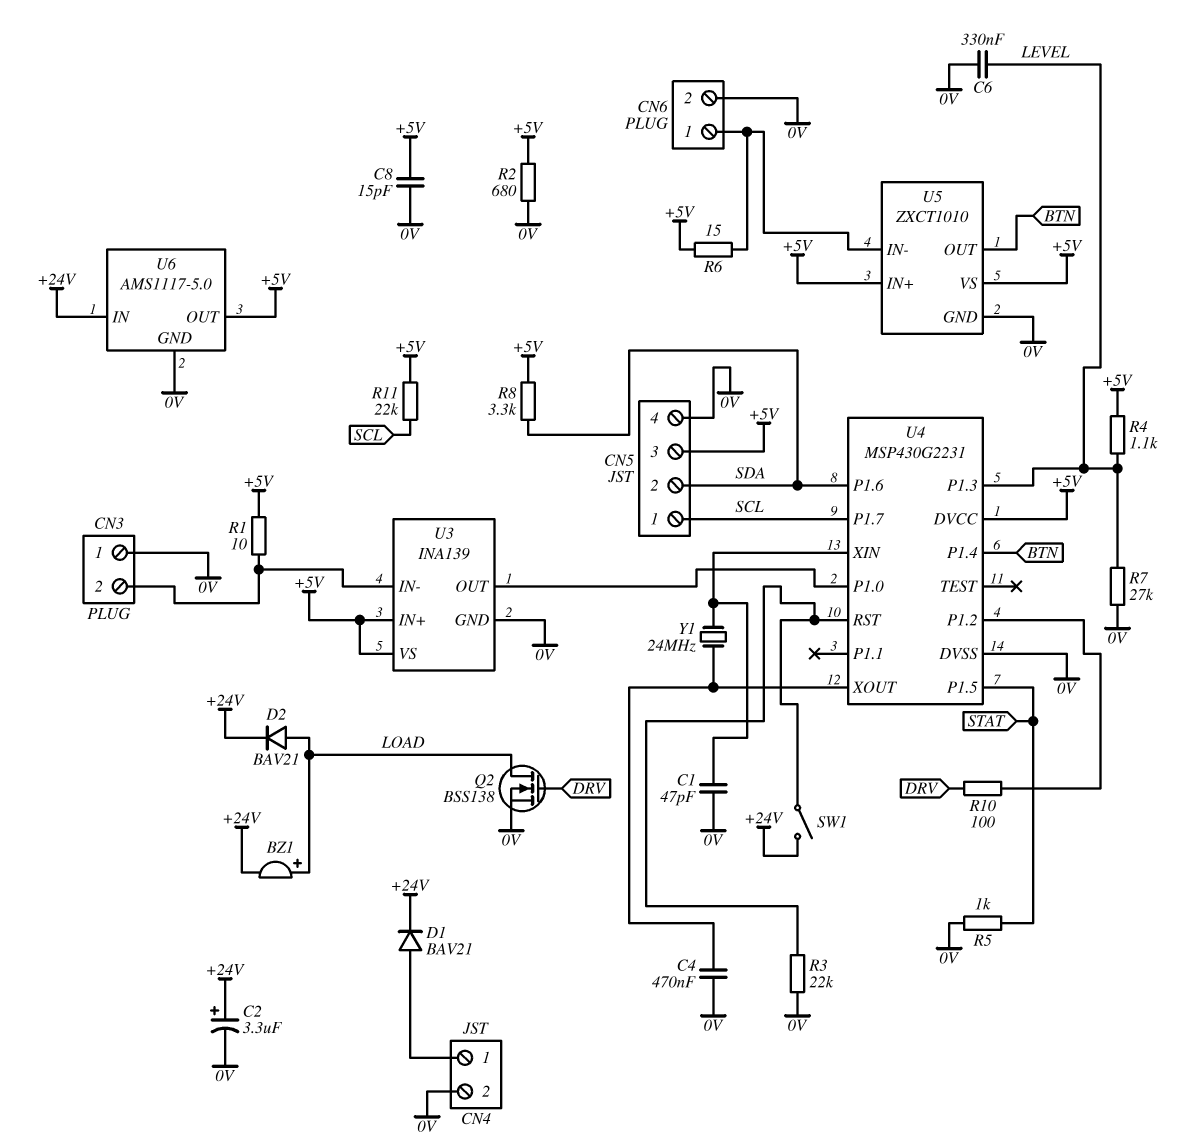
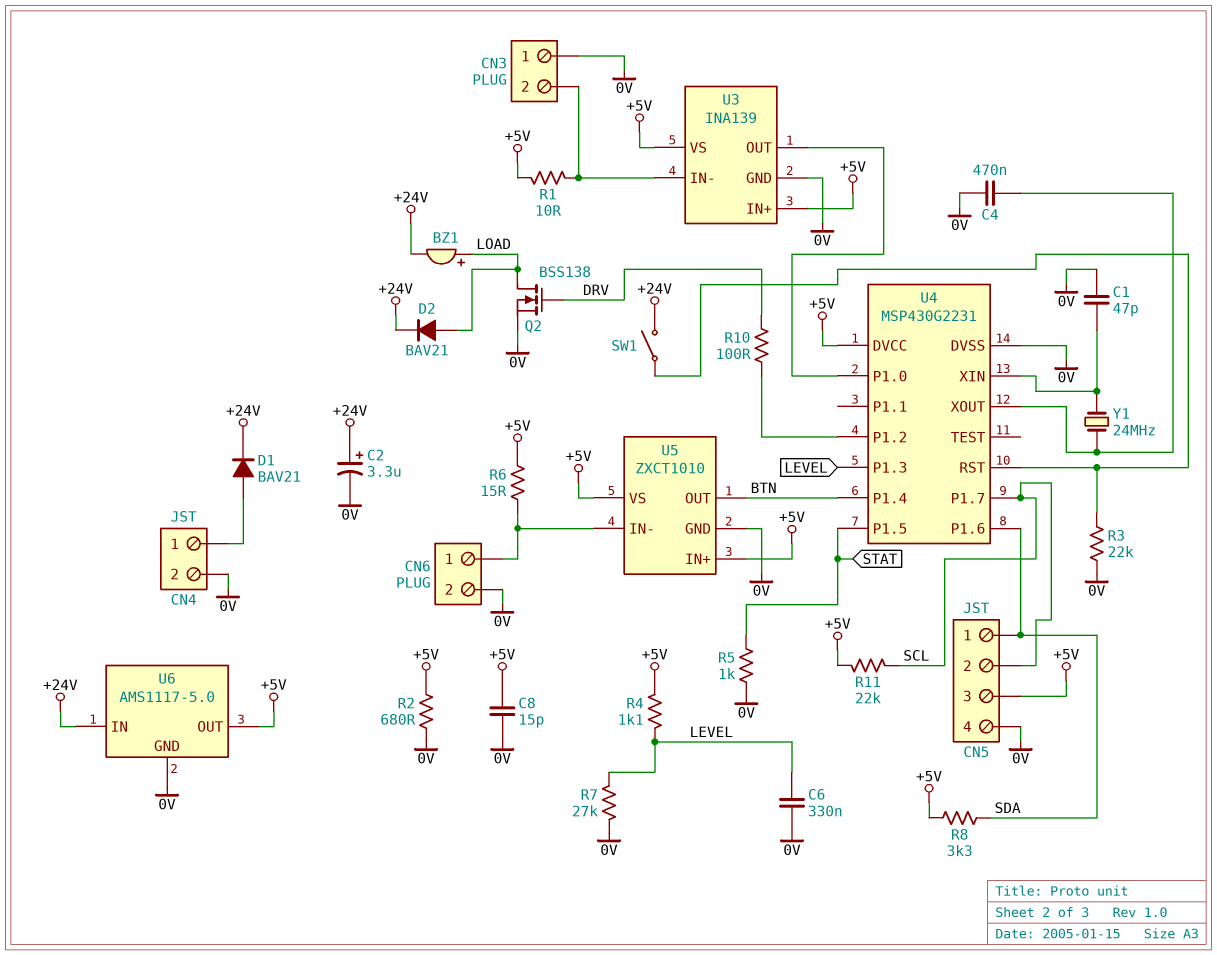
CN5 pin 1: SCL -> SDA
CN5 pin 2: SDA -> SCL

